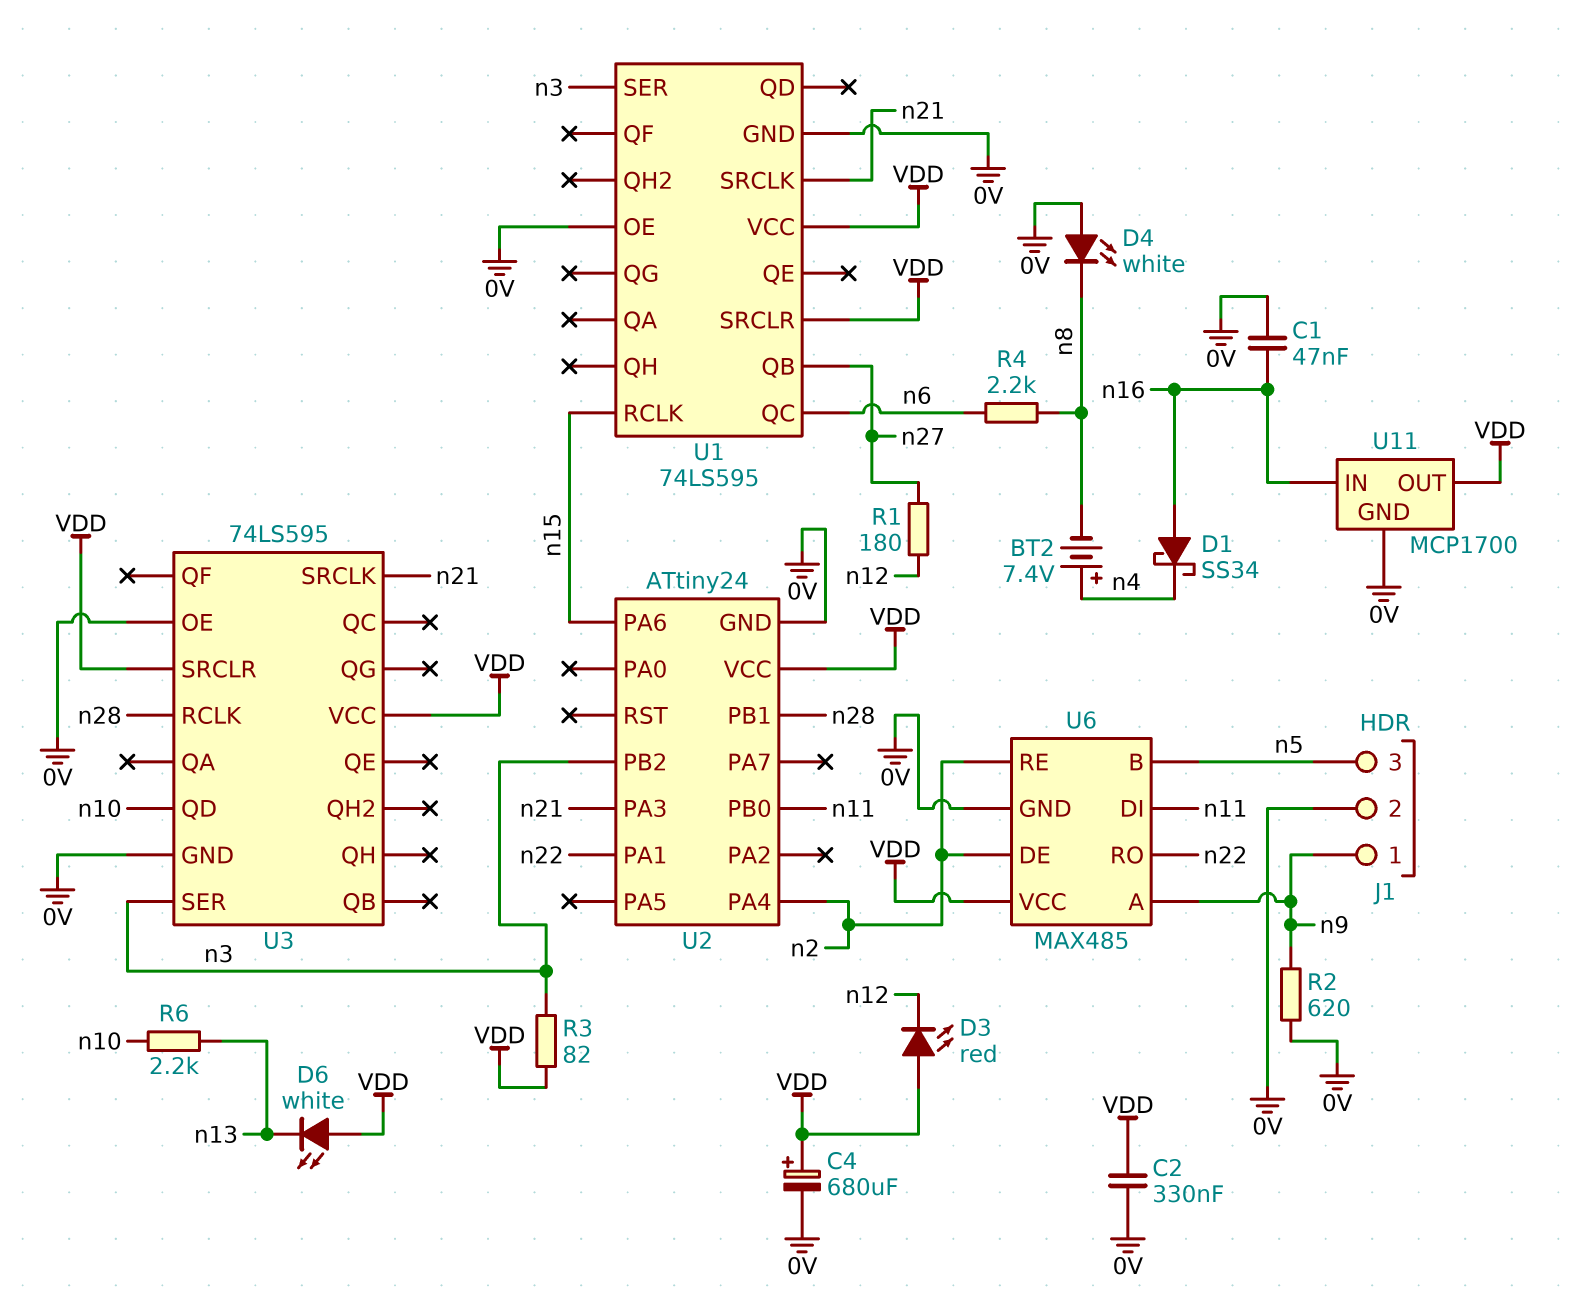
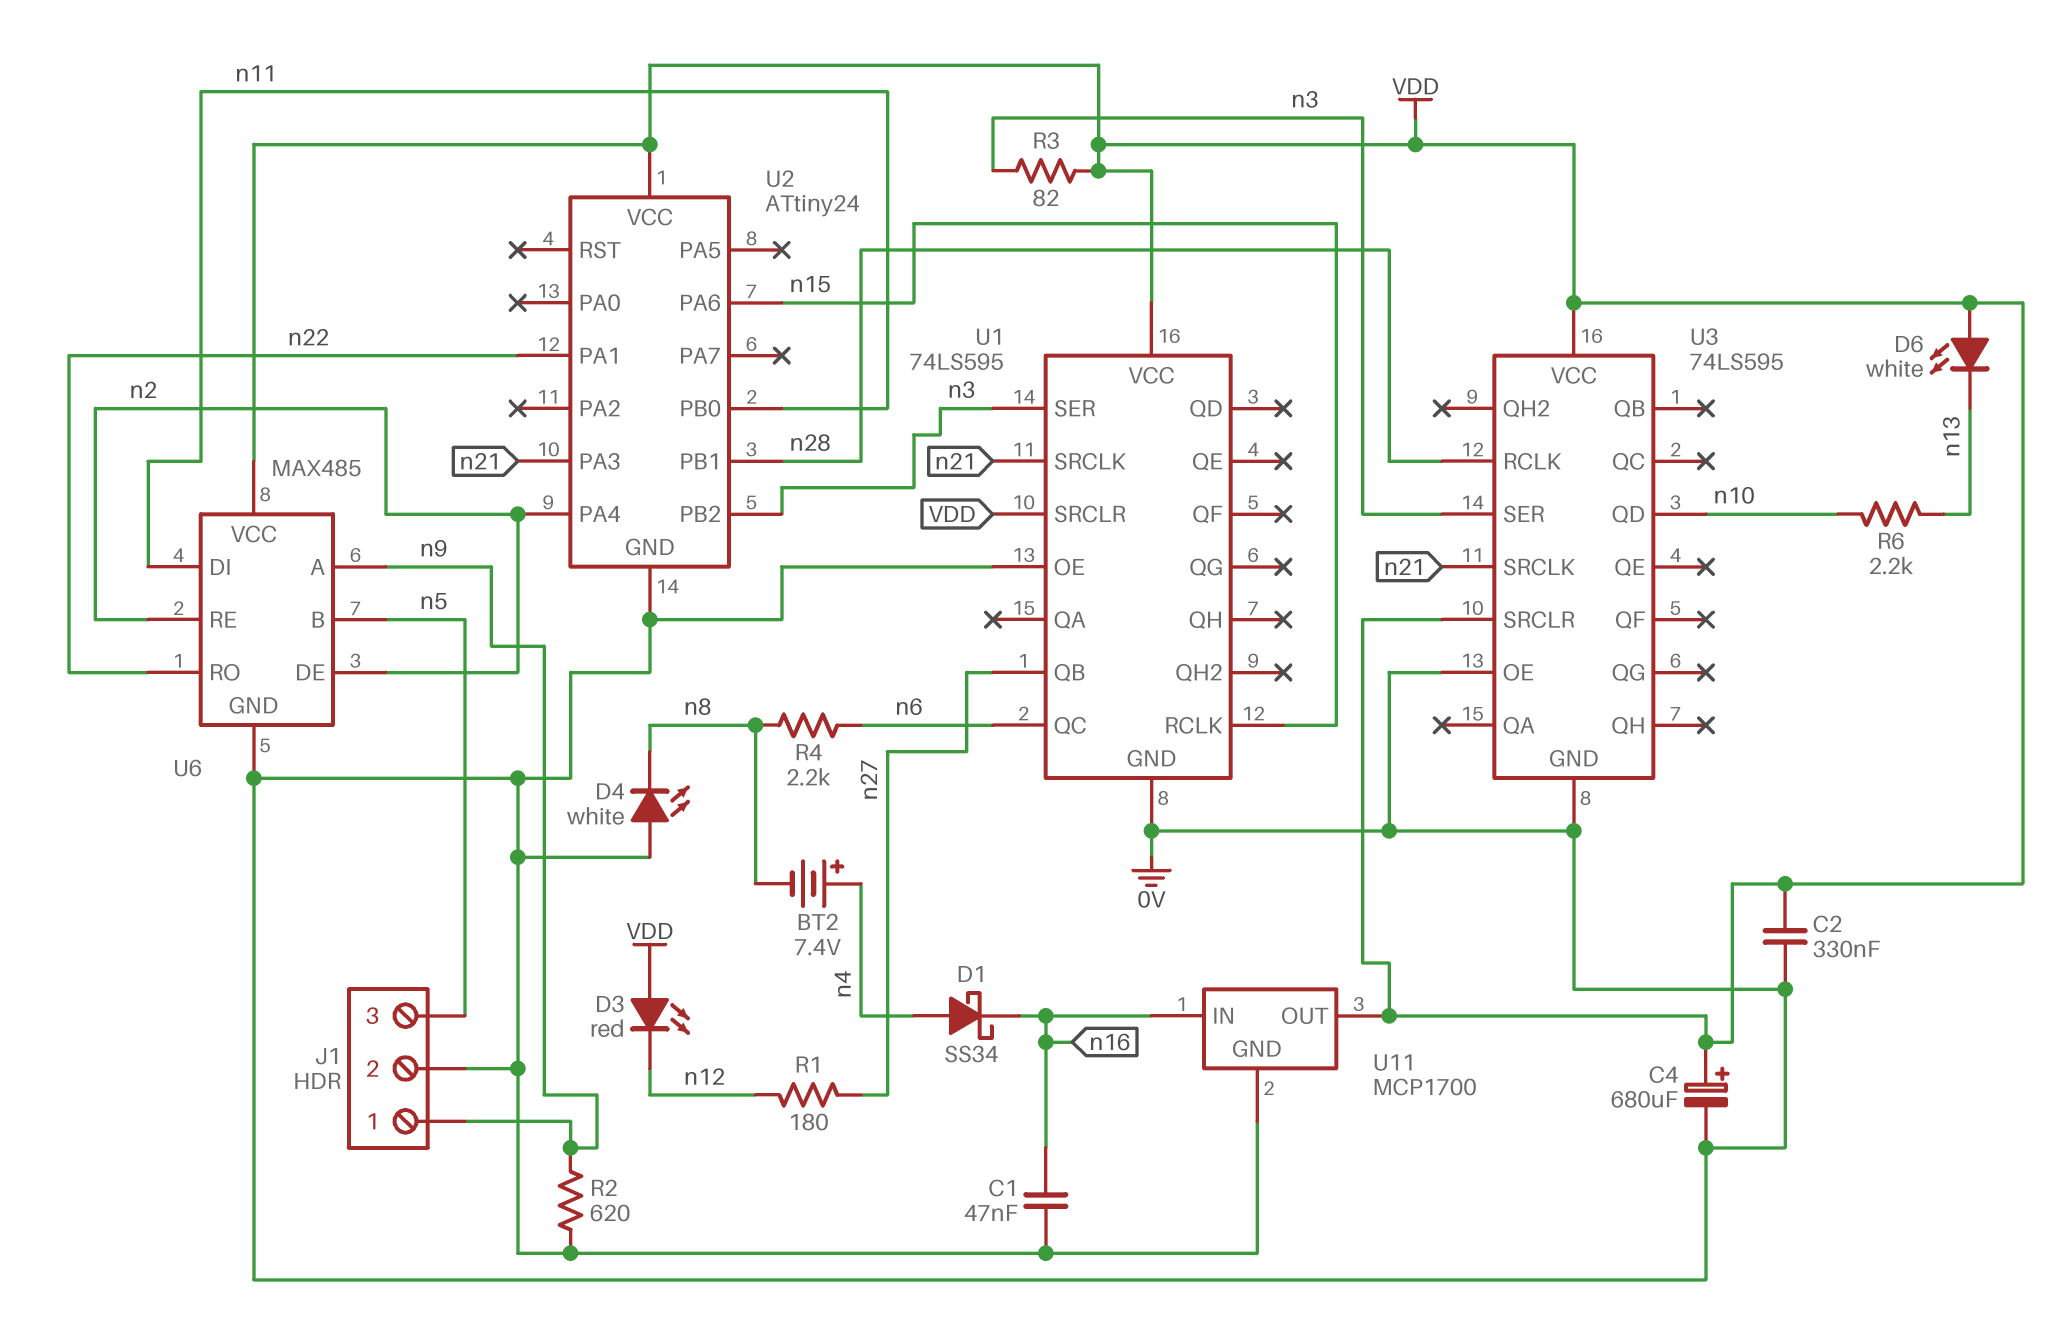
D1: schottky SS34 (A n16, K n4) -> schottky SS34 (A n4, K n16)

